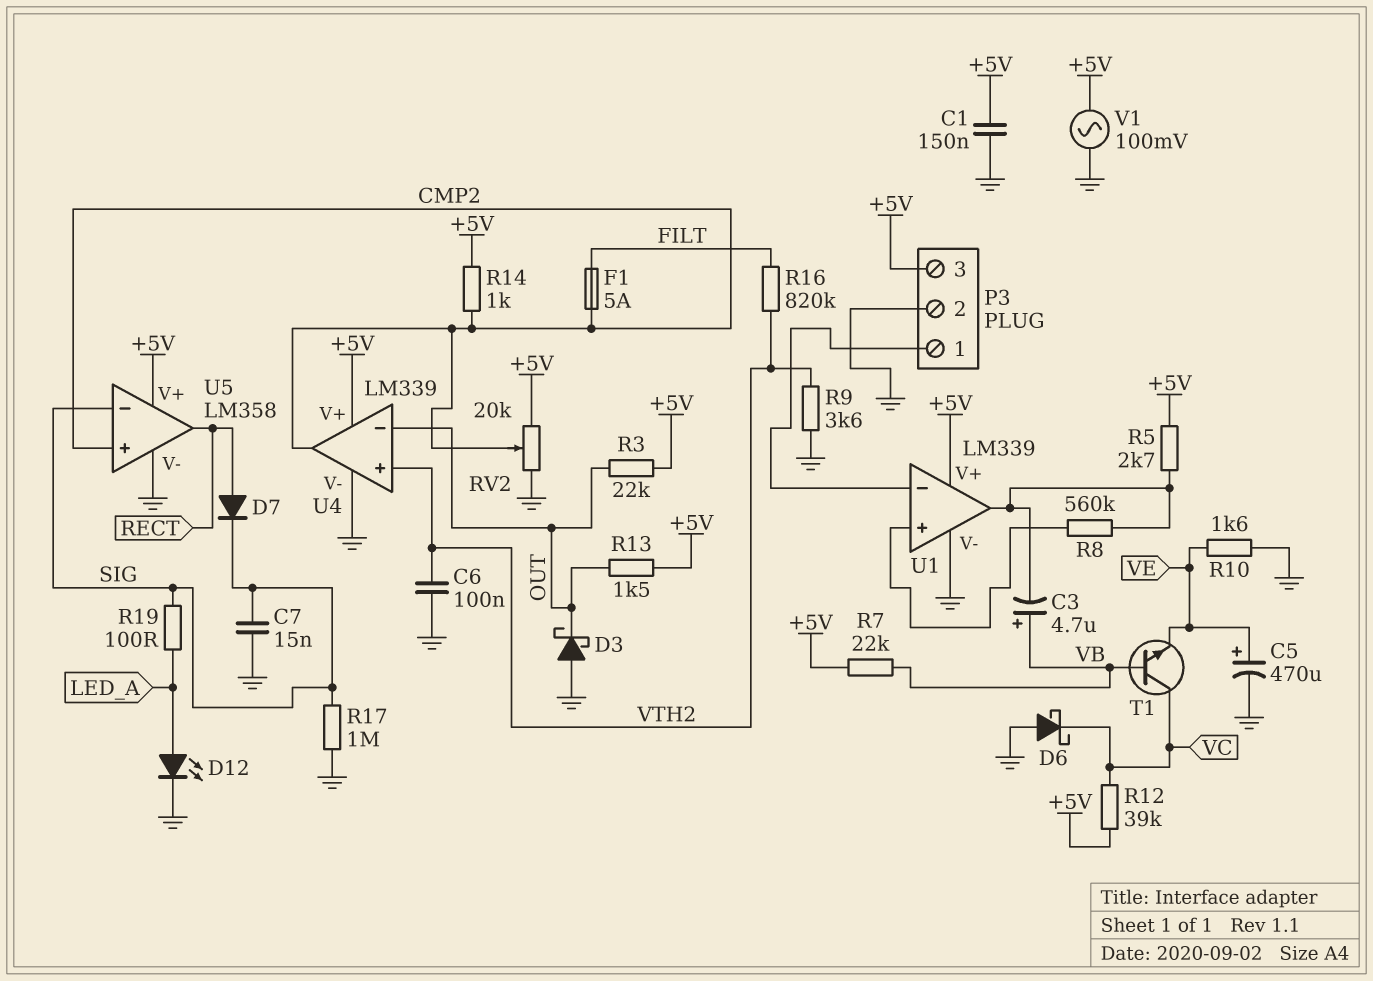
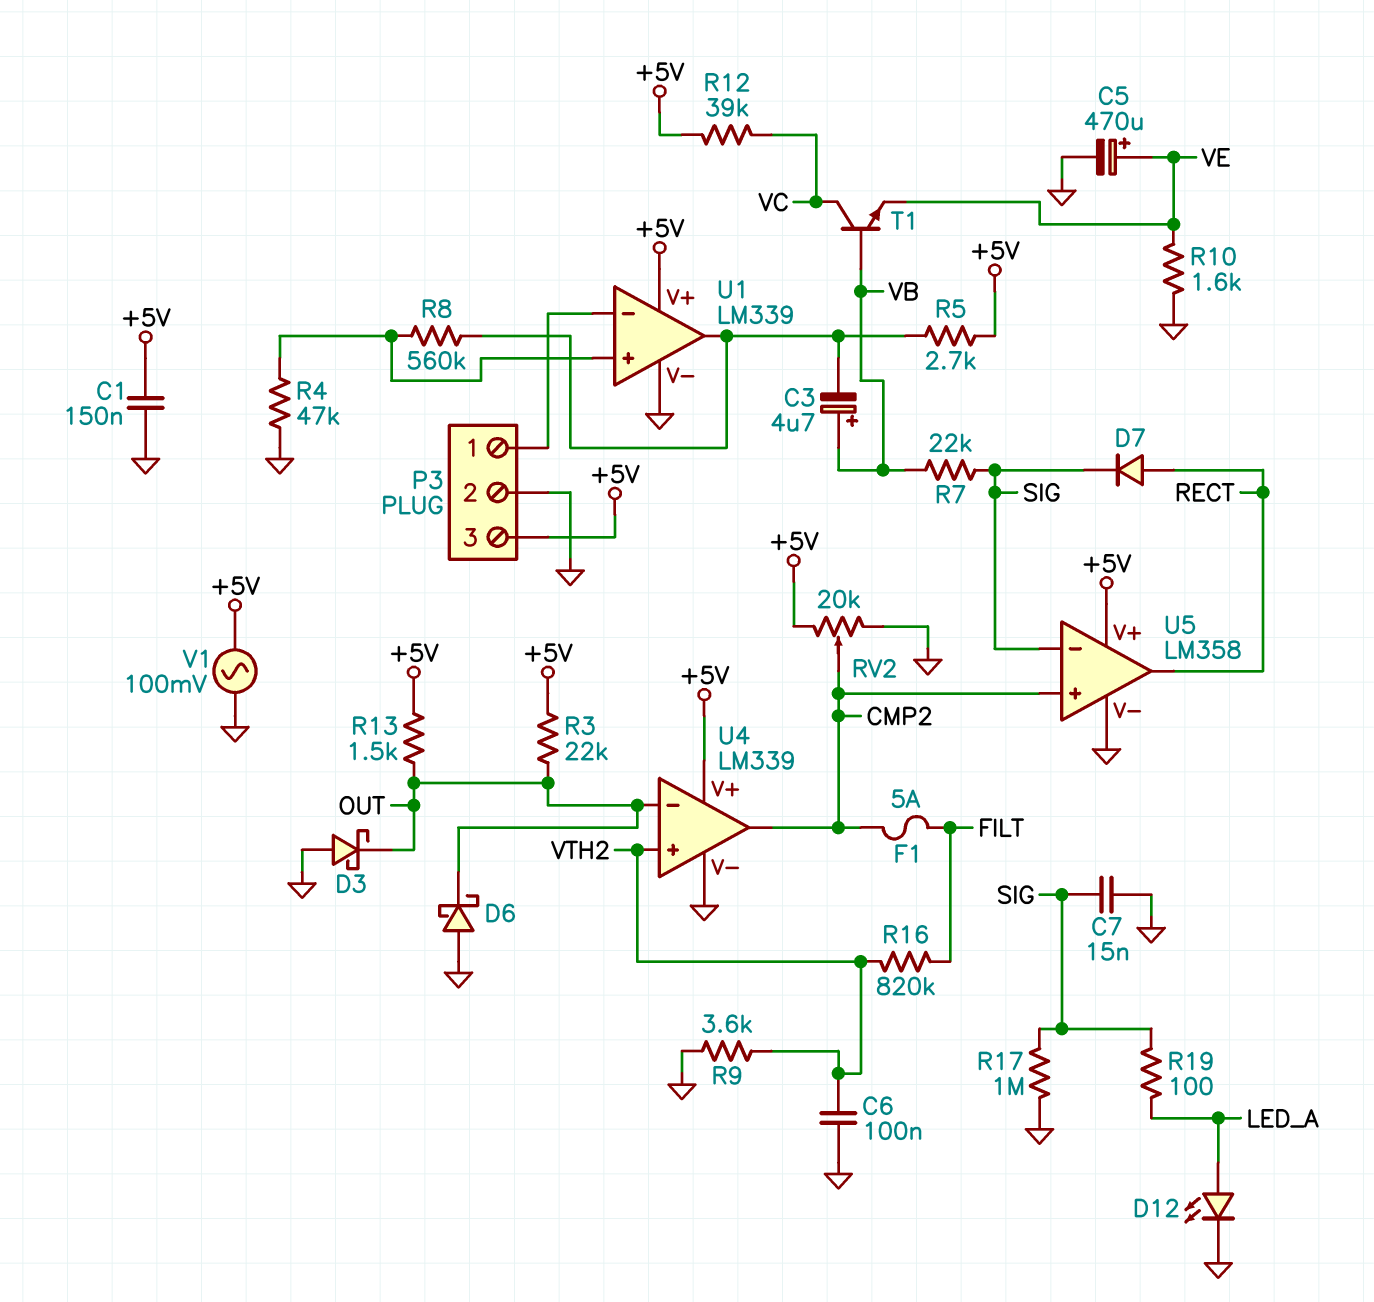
D6: schottky (A GND, K VC) -> schottky (A GND, K OUT)
R4: none -> 47k (GND, U1/in+)
R7: 22k (+5V, VB) -> 22k (SIG, VB)
R14: 1k (+5V, CMP2) -> none

